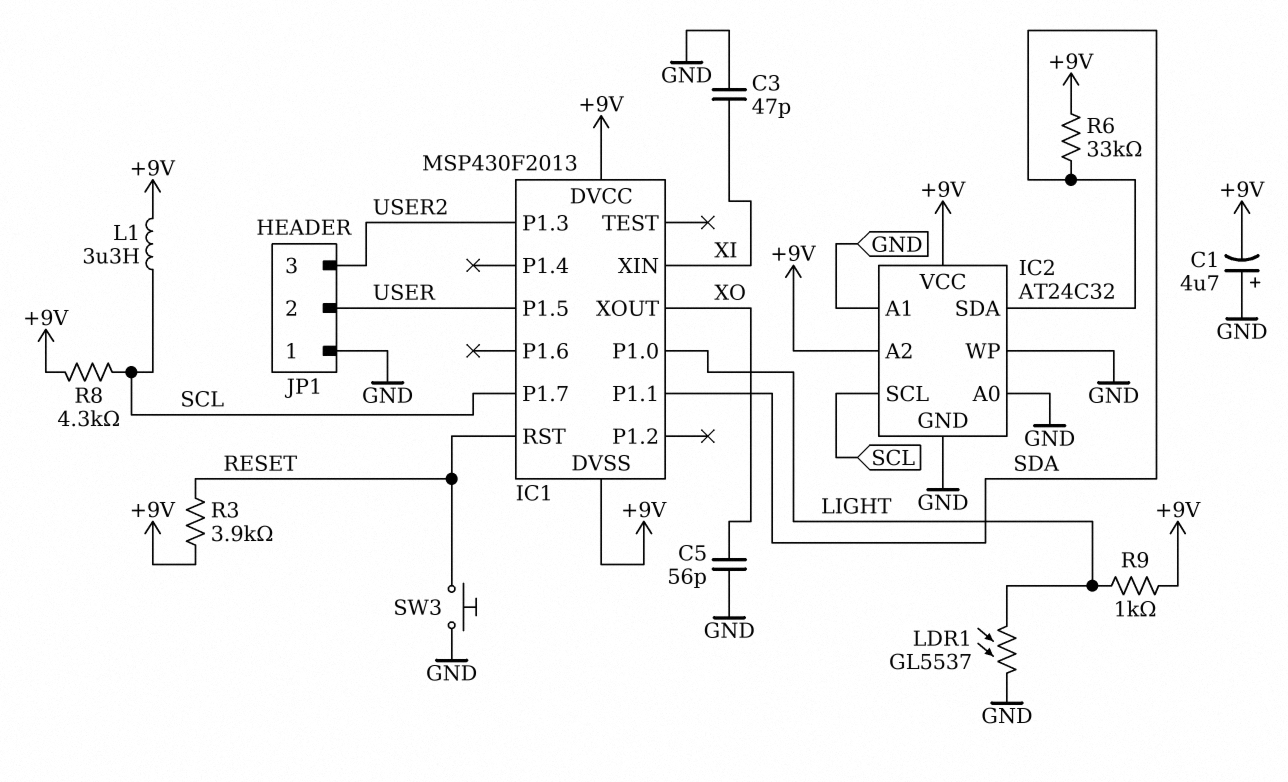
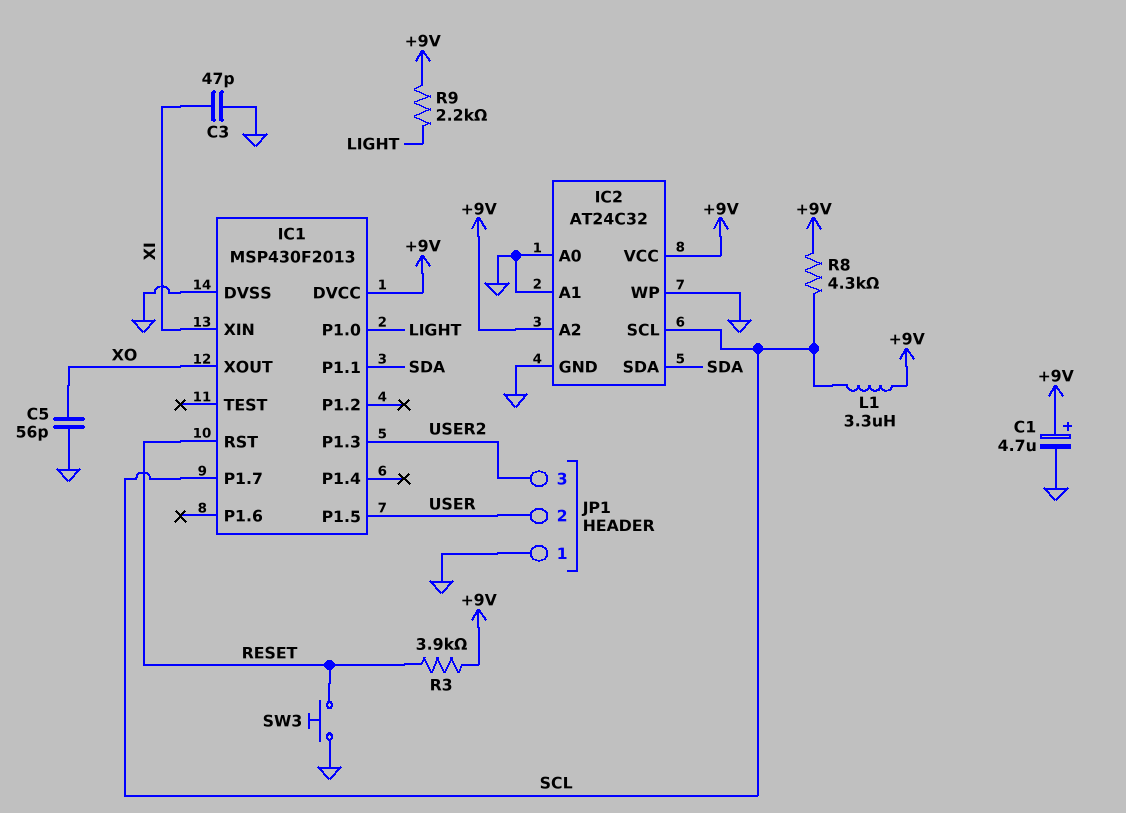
C1: 4.7uF (plus GND, minus +9V) -> 4.7uF (plus +9V, minus GND)
IC1 pin DVSS: +9V -> GND
LDR1: GL5537 (GND, LIGHT) -> none
R6: 33k (+9V, SDA) -> none
R9: 1k (+9V, LIGHT) -> 2.2k (+9V, LIGHT)

